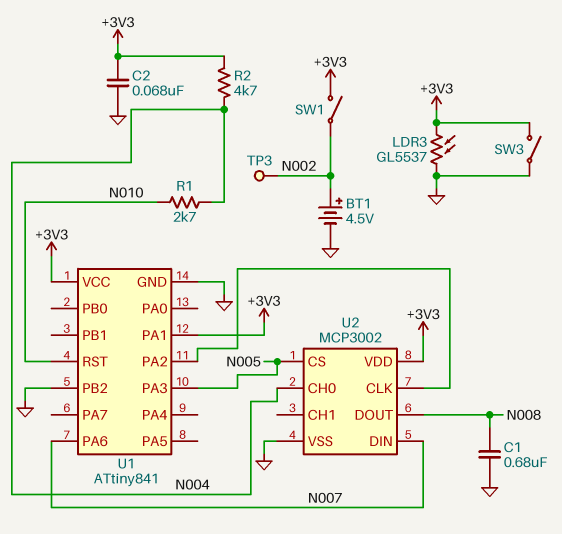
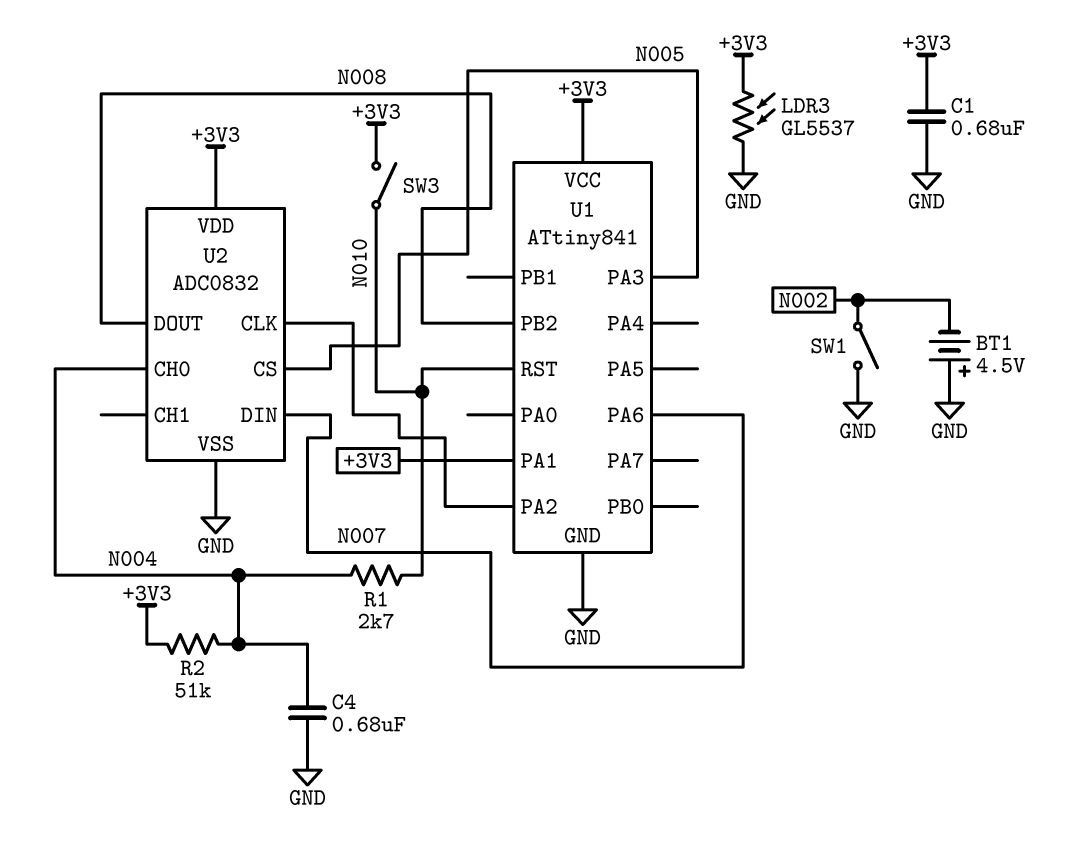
BT1: 4.5V (plus N002, minus GND) -> 4.5V (plus GND, minus N002)
C1: 680nF (GND, N008) -> 680nF (+3V3, GND)
C2: 68nF (+3V3, GND) -> none
C4: none -> 680nF (GND, N004)
R2: 4.7k (+3V3, N004) -> 51k (+3V3, N004)
SW1: switch (+3V3, N002) -> switch (GND, N002)
SW3: switch (+3V3, GND) -> switch (+3V3, N010)
TP3: test point (N002) -> none
U1 pin PB2: GND -> N008
U2: MCP3002 -> ADC0832

